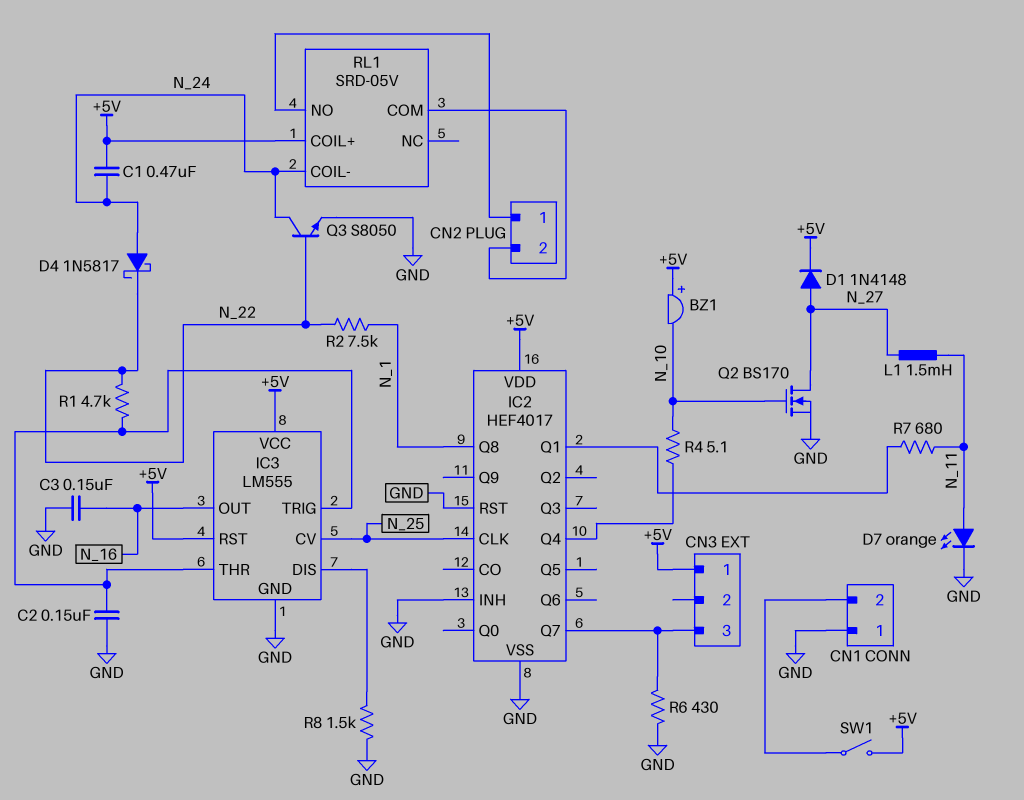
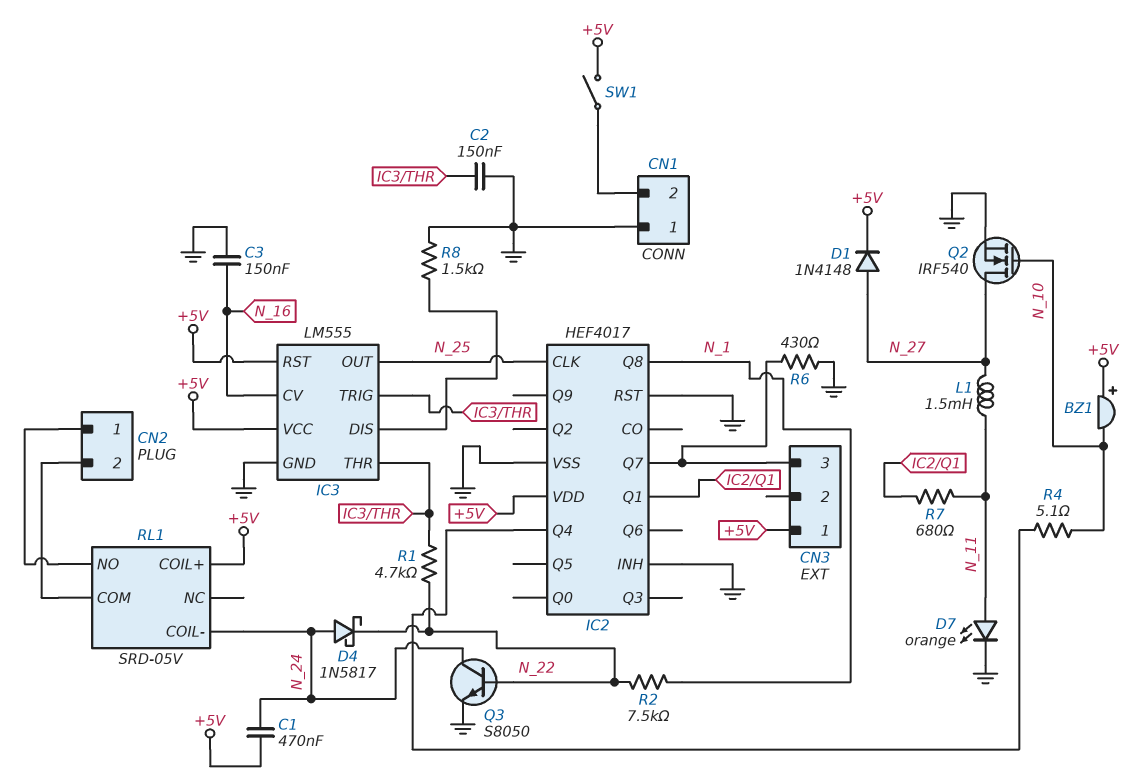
IC3 pin CV: N_25 -> N_16
IC3 pin OUT: N_16 -> N_25
Q2: NMOS BS170 (G N_10, D N_27, S GND) -> NMOS IRF540 (G N_10, D N_27, S GND)

